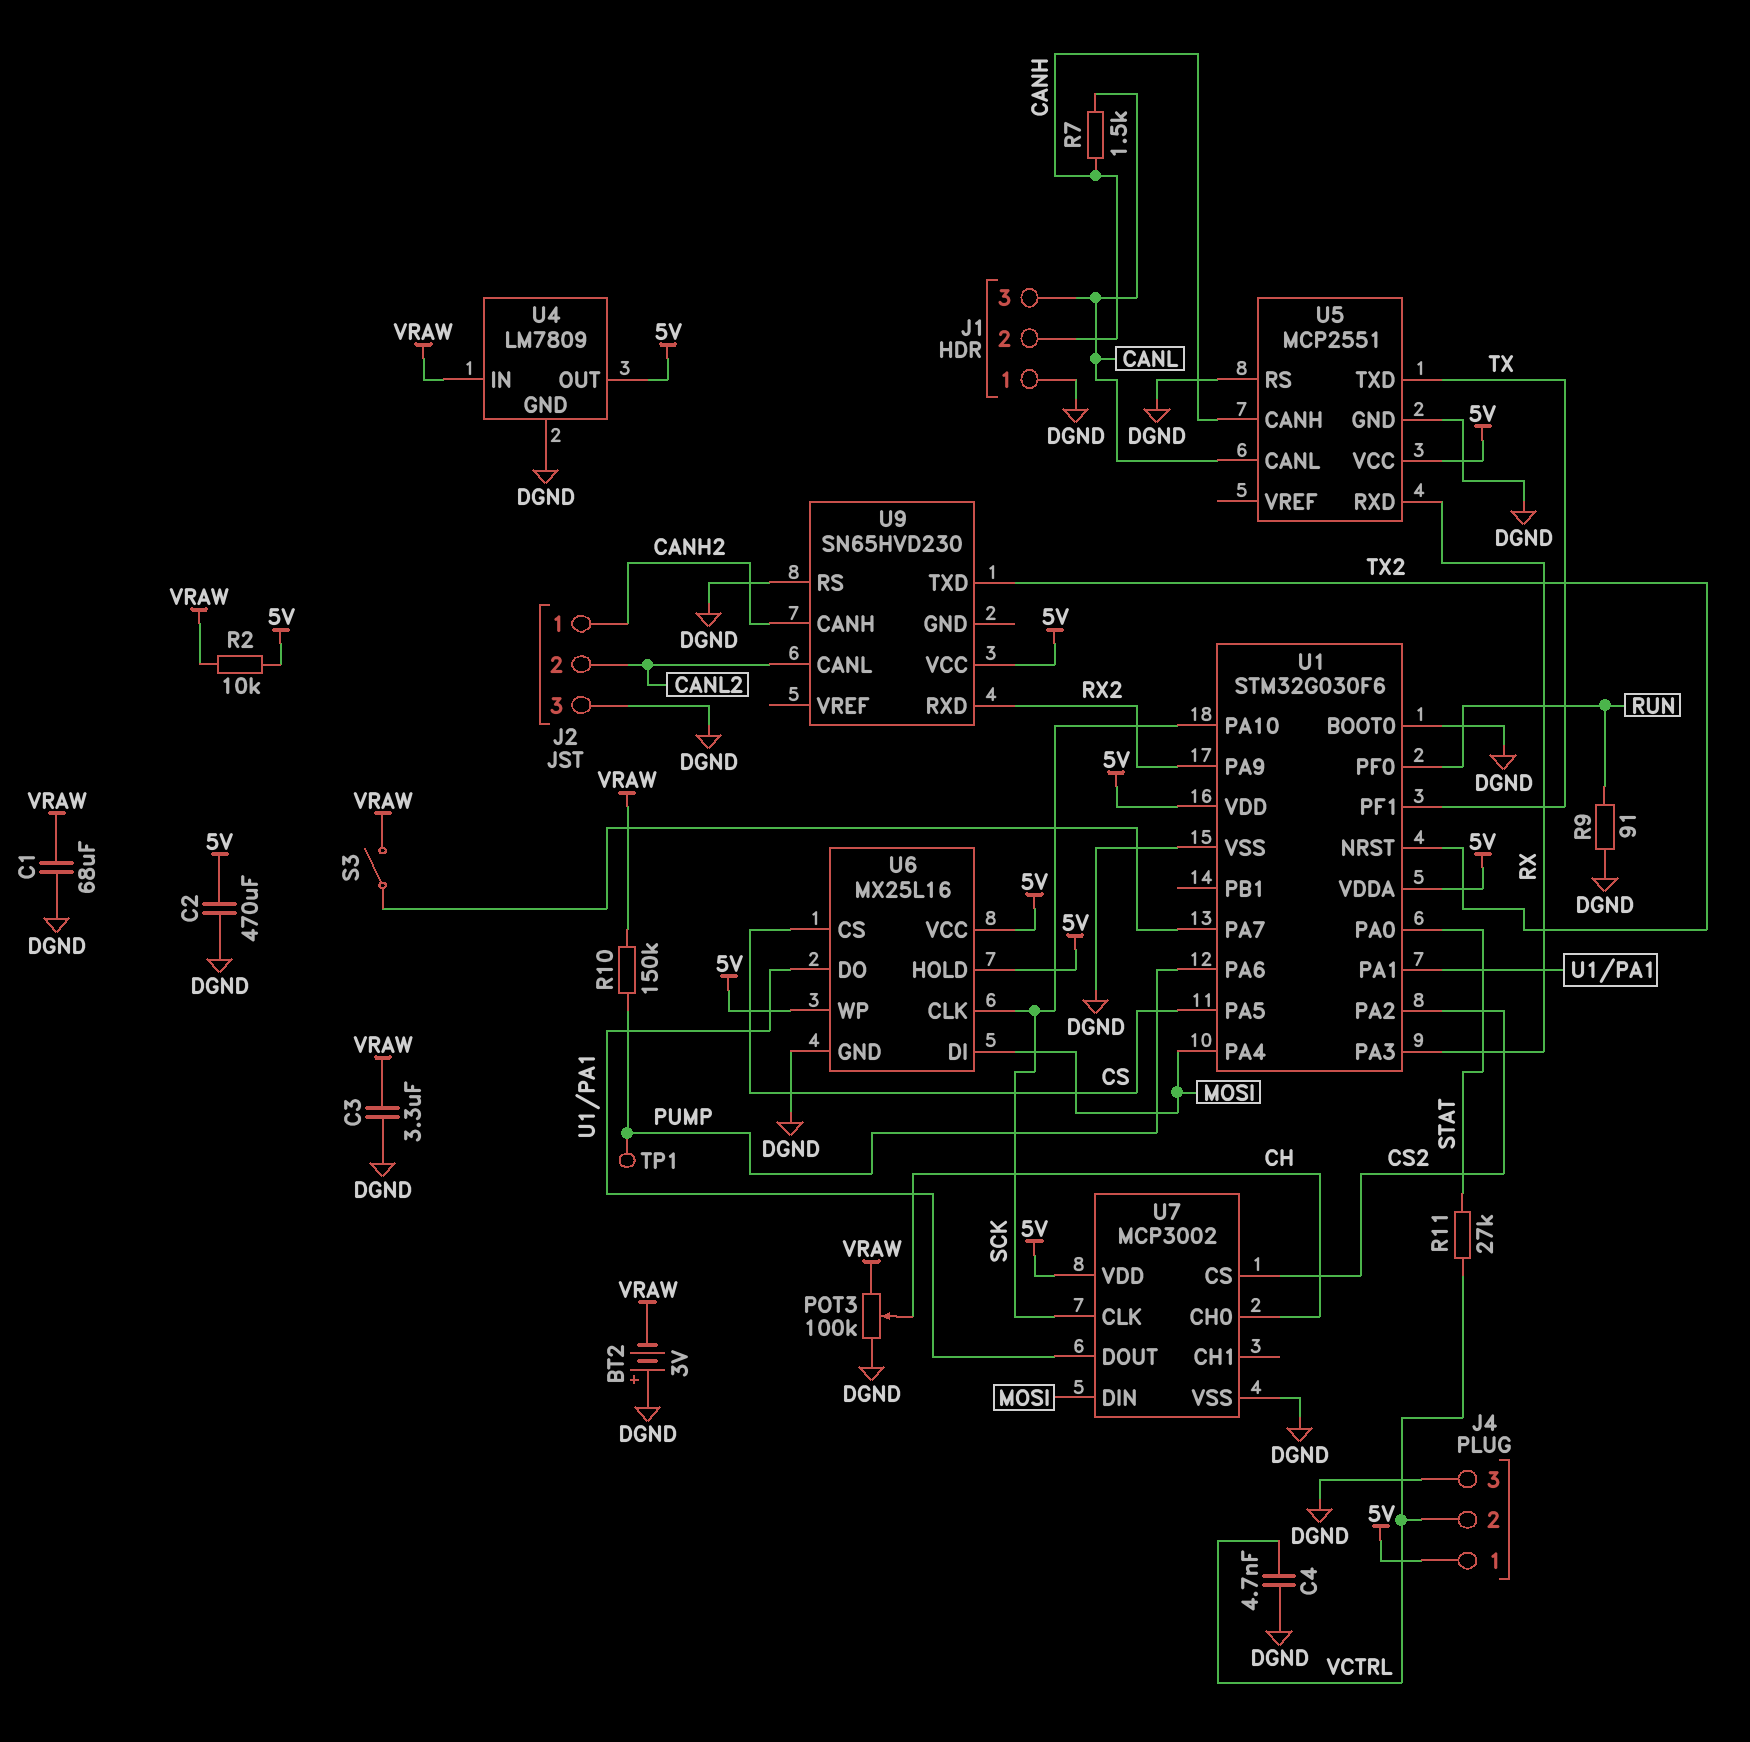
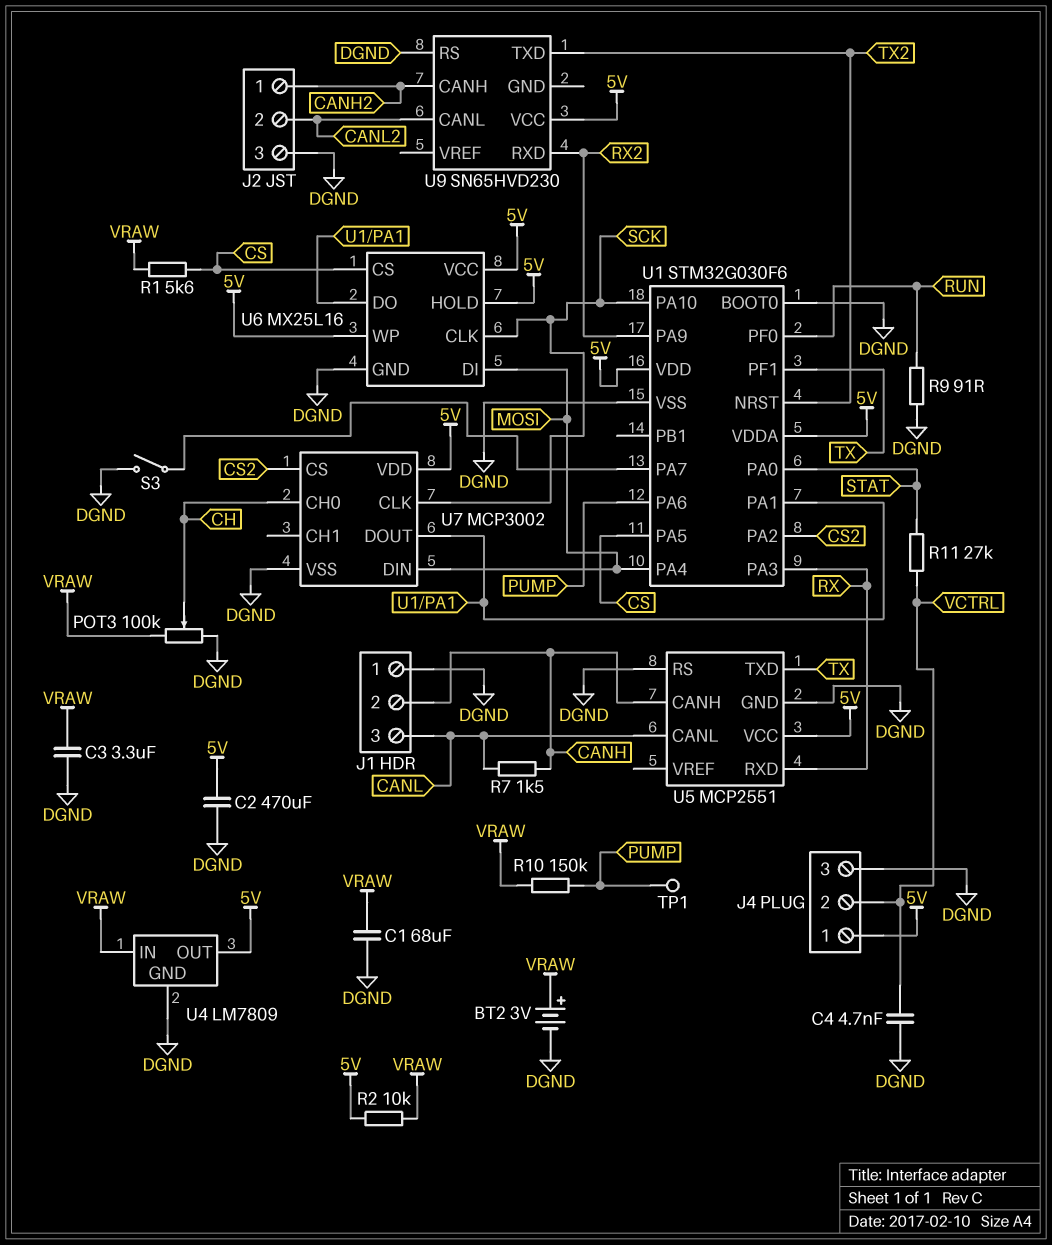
BT2: 3V (plus DGND, minus VRAW) -> 3V (plus VRAW, minus DGND)
R1: none -> 5.6k (CS, VRAW)
S3: switch (U1/PA7, VRAW) -> switch (DGND, U1/PA7)

